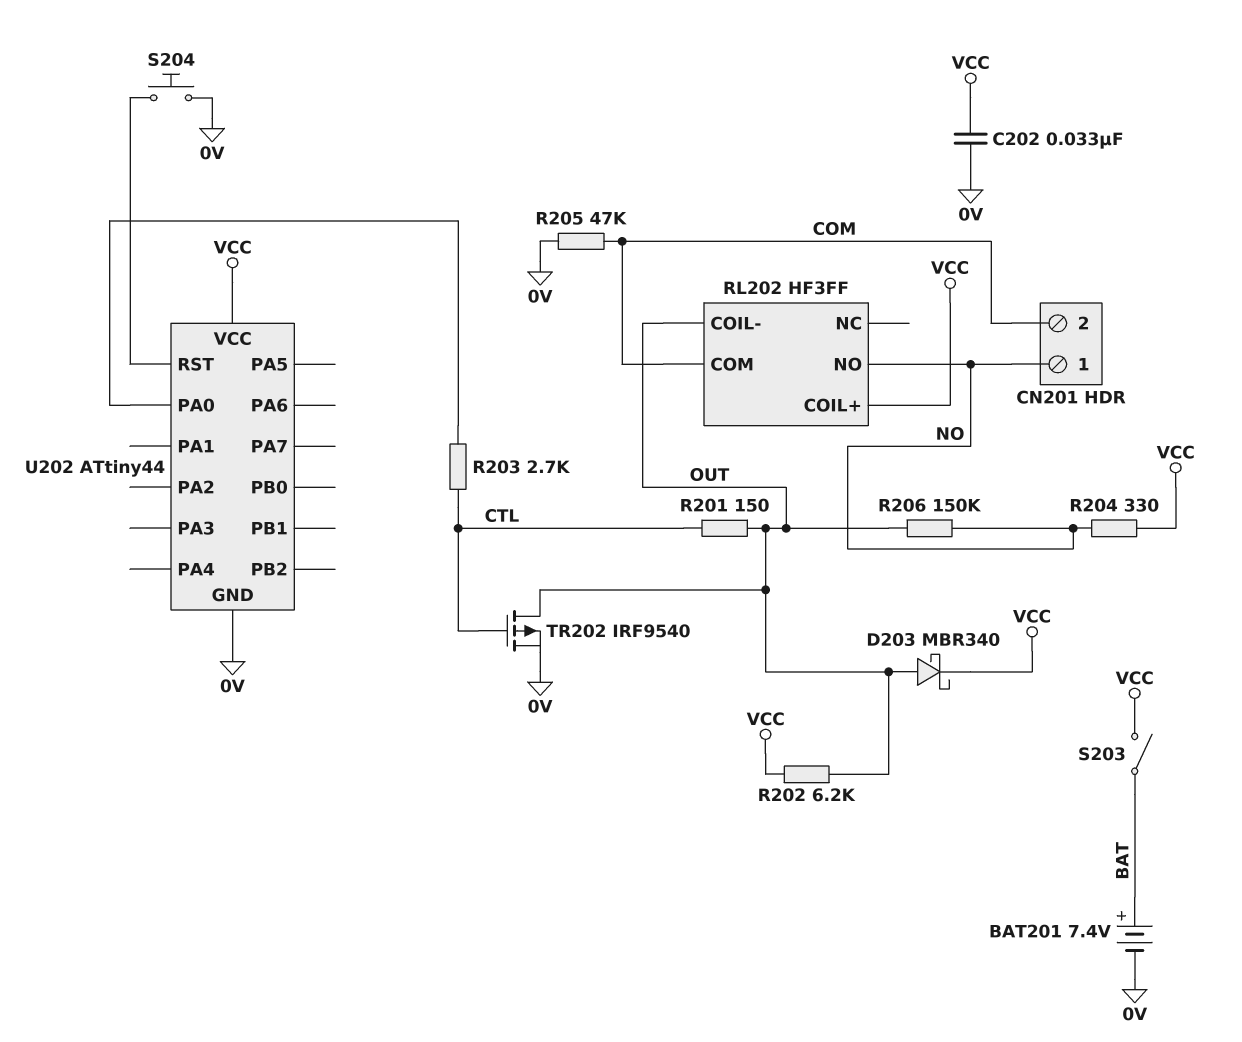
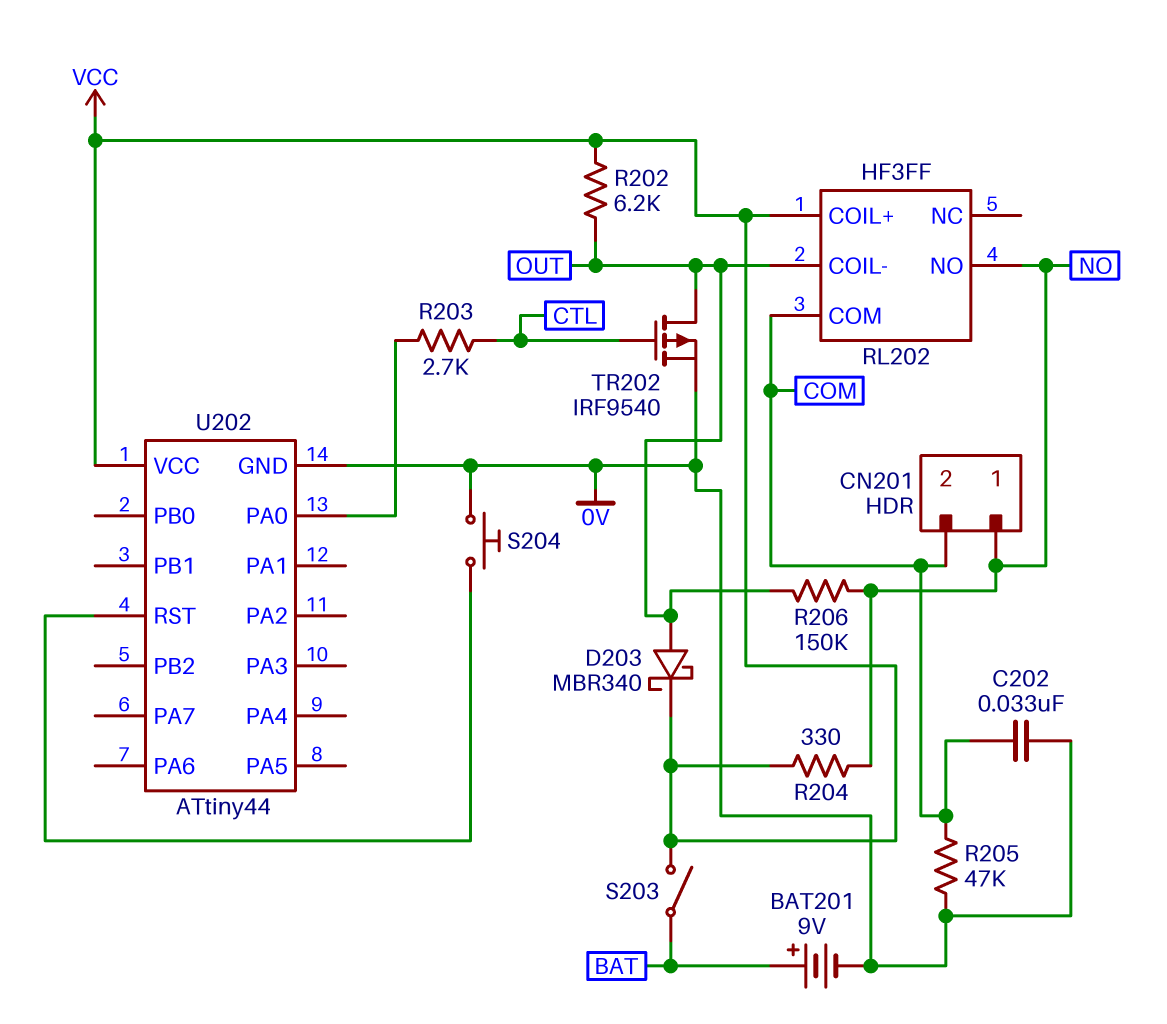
BAT201: 7.4V (plus BAT, minus 0V) -> 9V (plus BAT, minus 0V)
C202: 33nF (0V, VCC) -> 33nF (0V, COM)
R201: 150 (CTL, OUT) -> none

